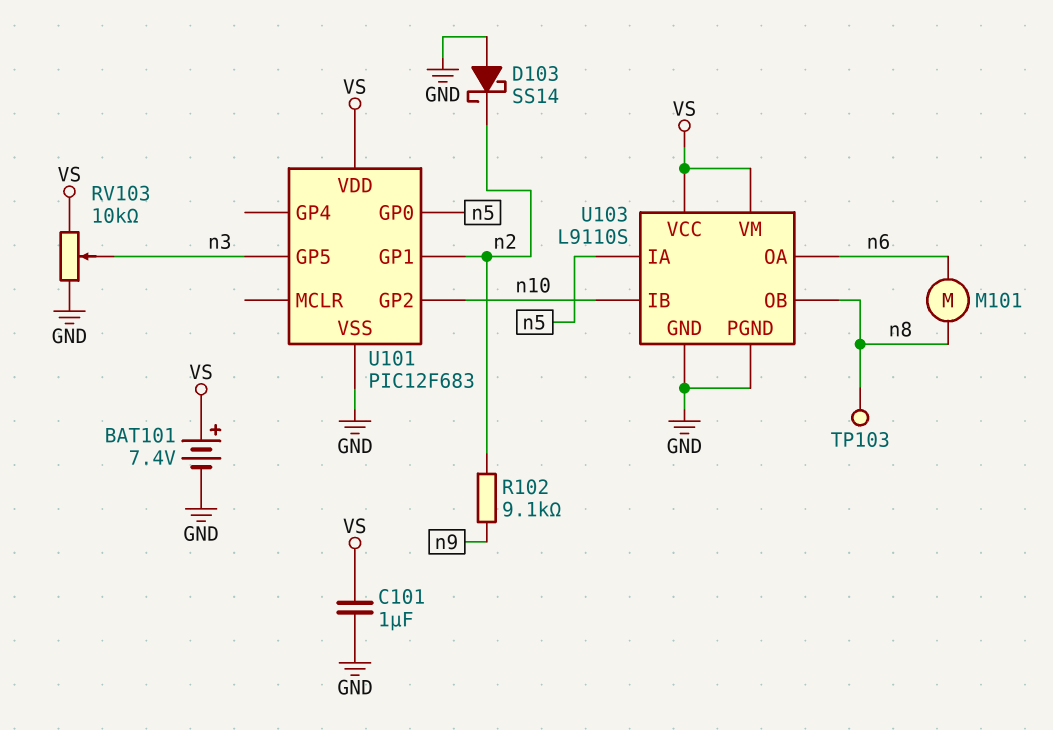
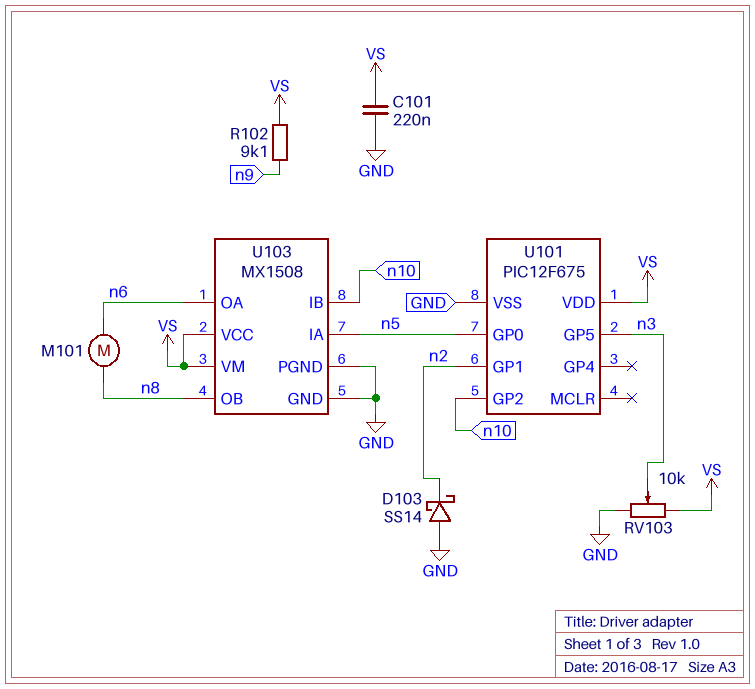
BAT101: 7.4V (plus VS, minus GND) -> none
C101: 1uF (GND, VS) -> 220nF (GND, VS)
R102: 9.1k (n2, n9) -> 9.1k (VS, n9)
TP103: test point (n8) -> none
U101: PIC12F683 -> PIC12F675
U103: L9110S -> MX1508

